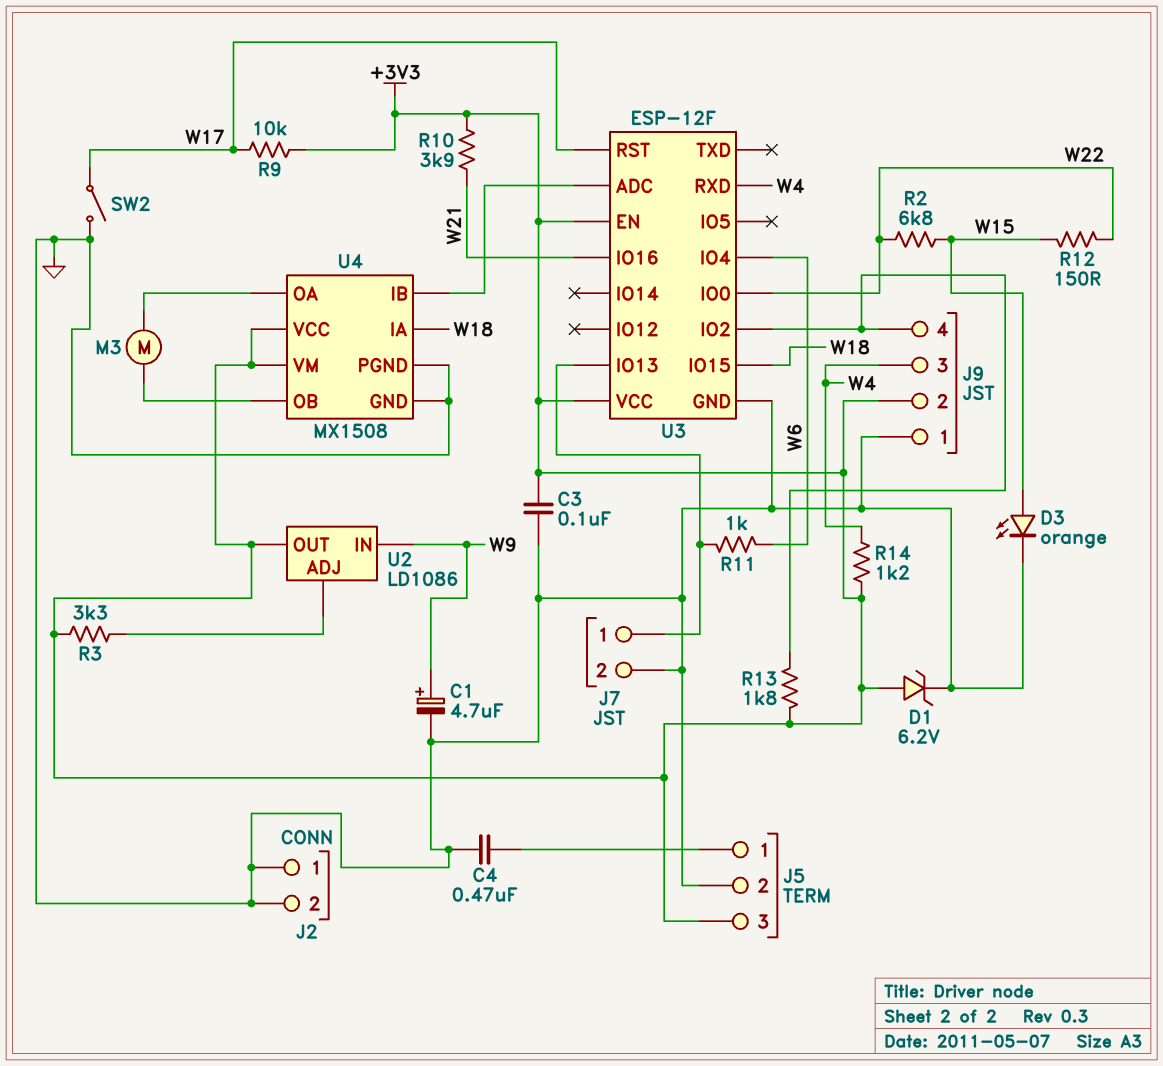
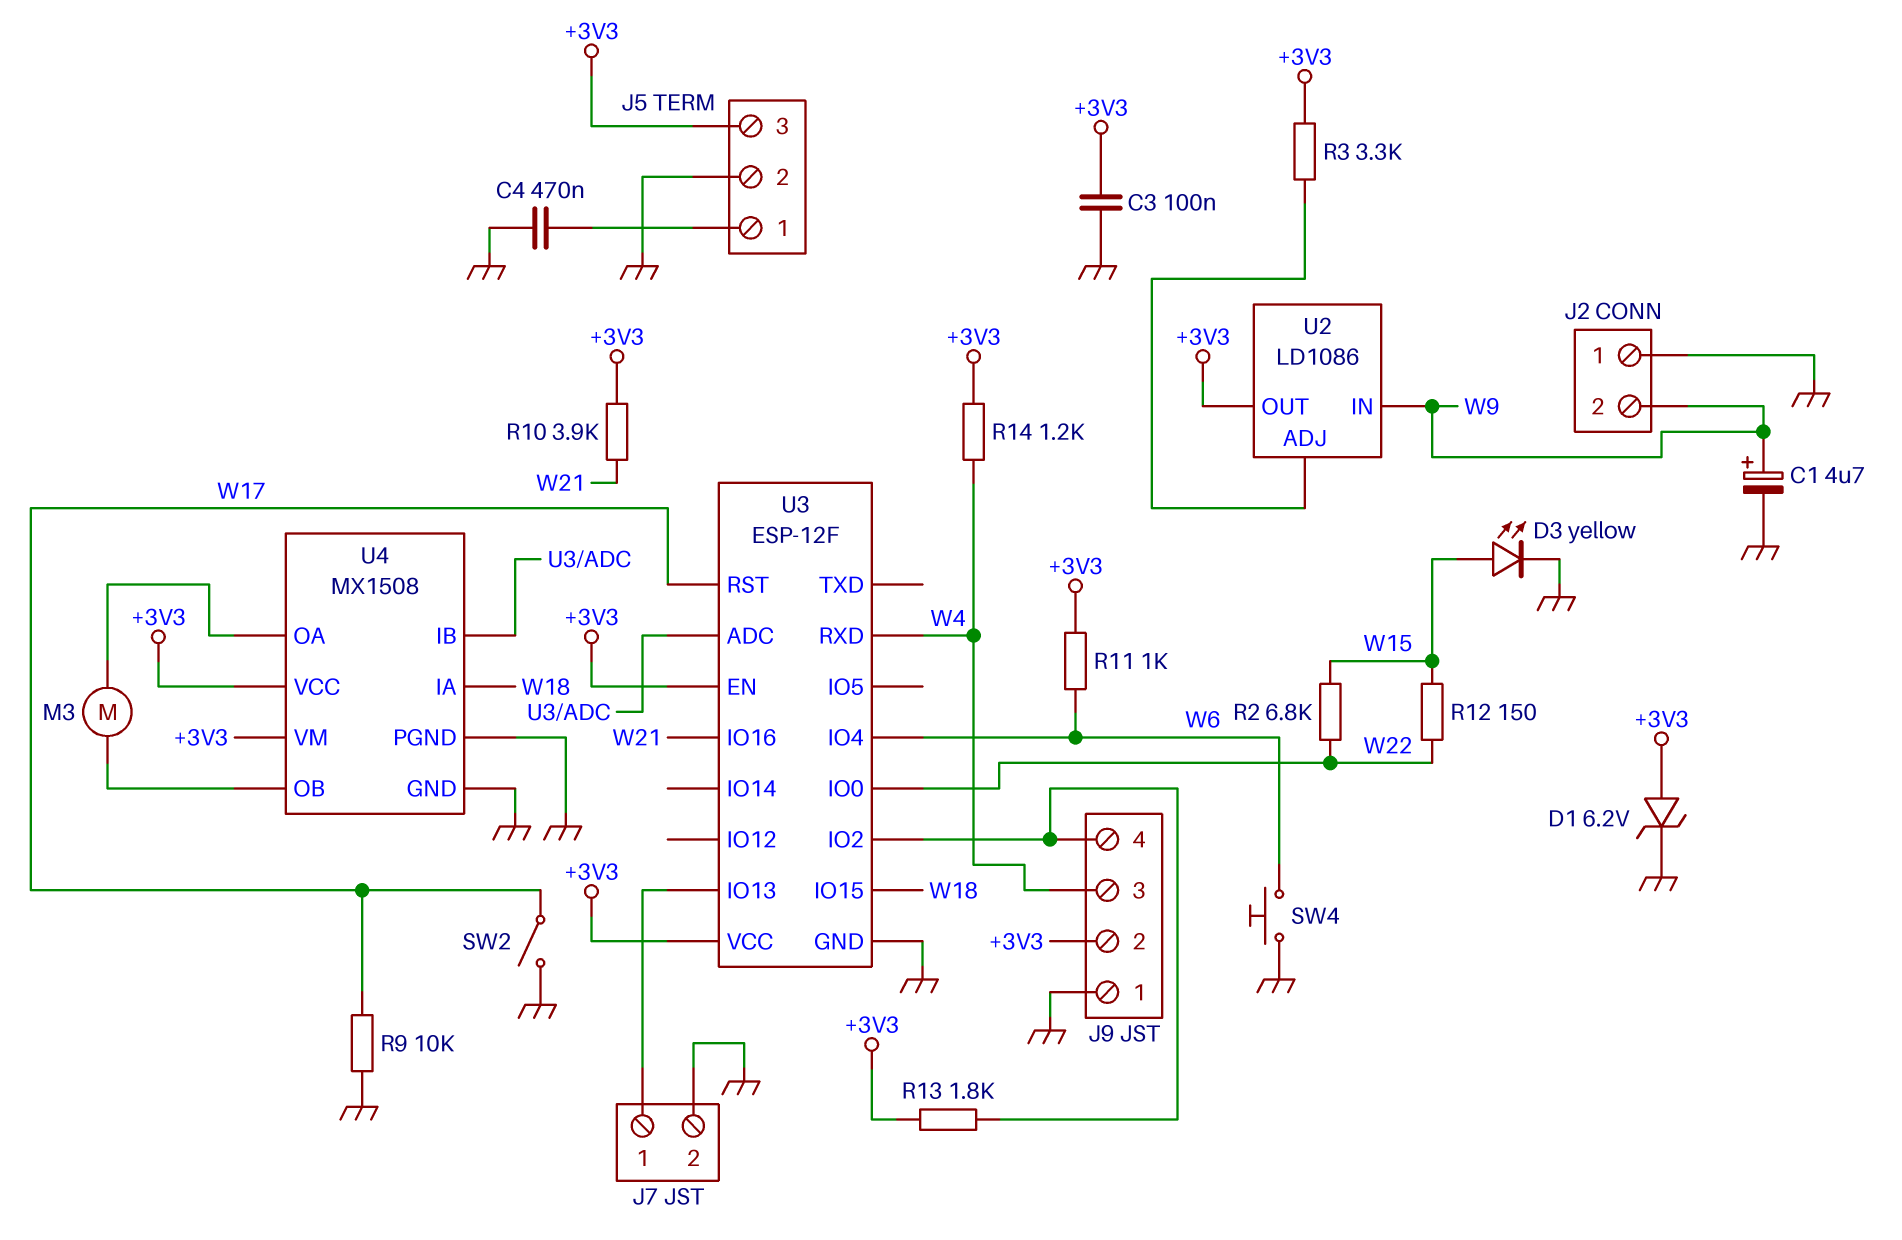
D3: LED orange (A W15, K GND) -> LED yellow (A W15, K GND)
J2 pin 2: GND -> W9
R9: 10k (+3V3, W17) -> 10k (GND, W17)
R11: 1k (J7/1, W6) -> 1k (+3V3, W6)
SW4: none -> button (GND, W6)

